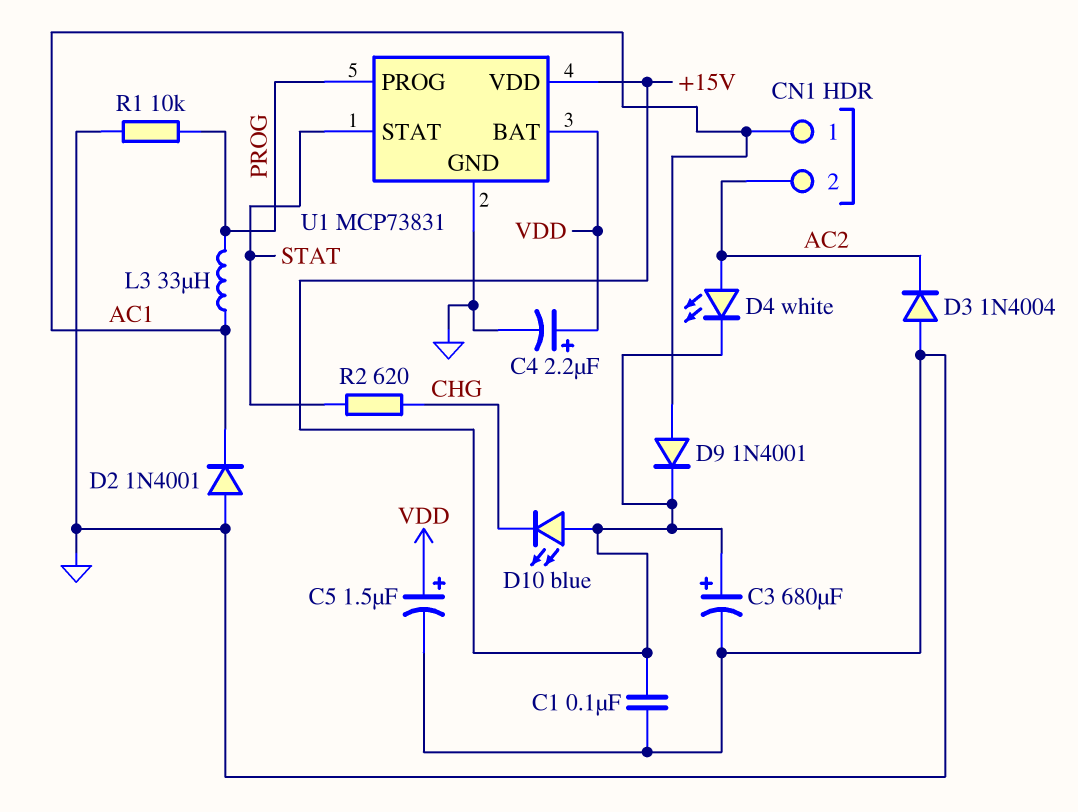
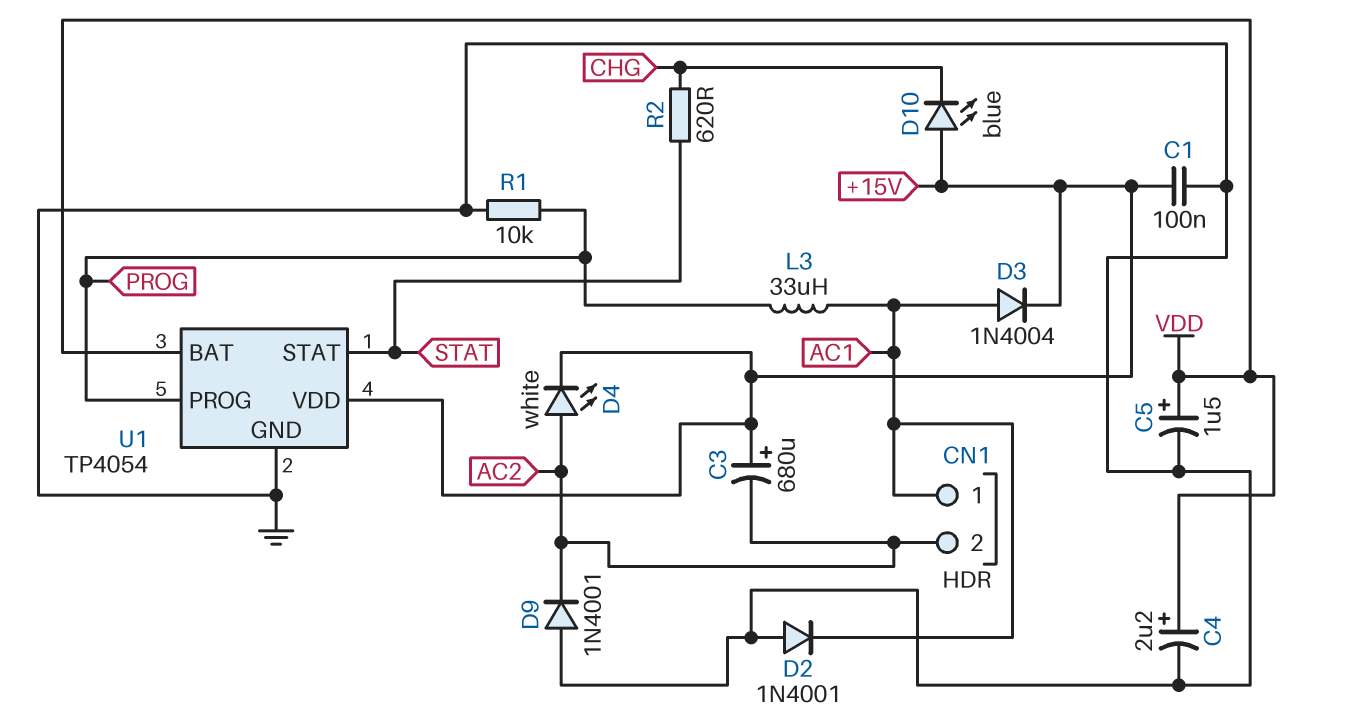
C3: 680uF (plus +15V, minus GND) -> 680uF (plus +15V, minus AC2)
D3: diode 1N4004 (A GND, K AC2) -> diode 1N4004 (A AC1, K +15V)
D9: diode 1N4001 (A AC1, K +15V) -> diode 1N4001 (A GND, K AC2)
U1: MCP73831 -> TP4054

